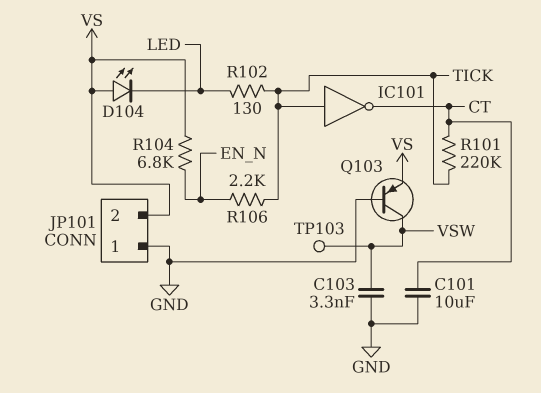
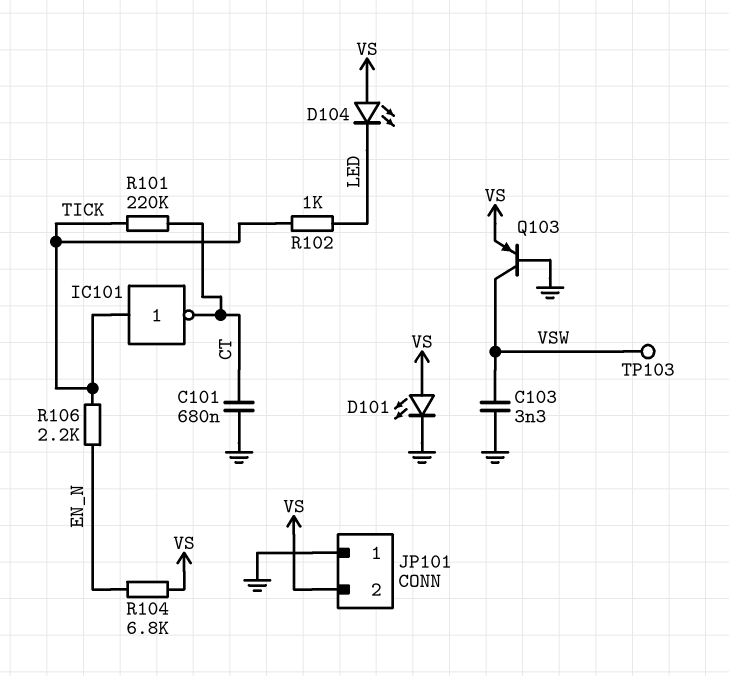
C101: 10uF (CT, GND) -> 680nF (CT, GND)
D101: none -> LED (A VS, K GND)
R102: 130 (LED, TICK) -> 1k (LED, TICK)

